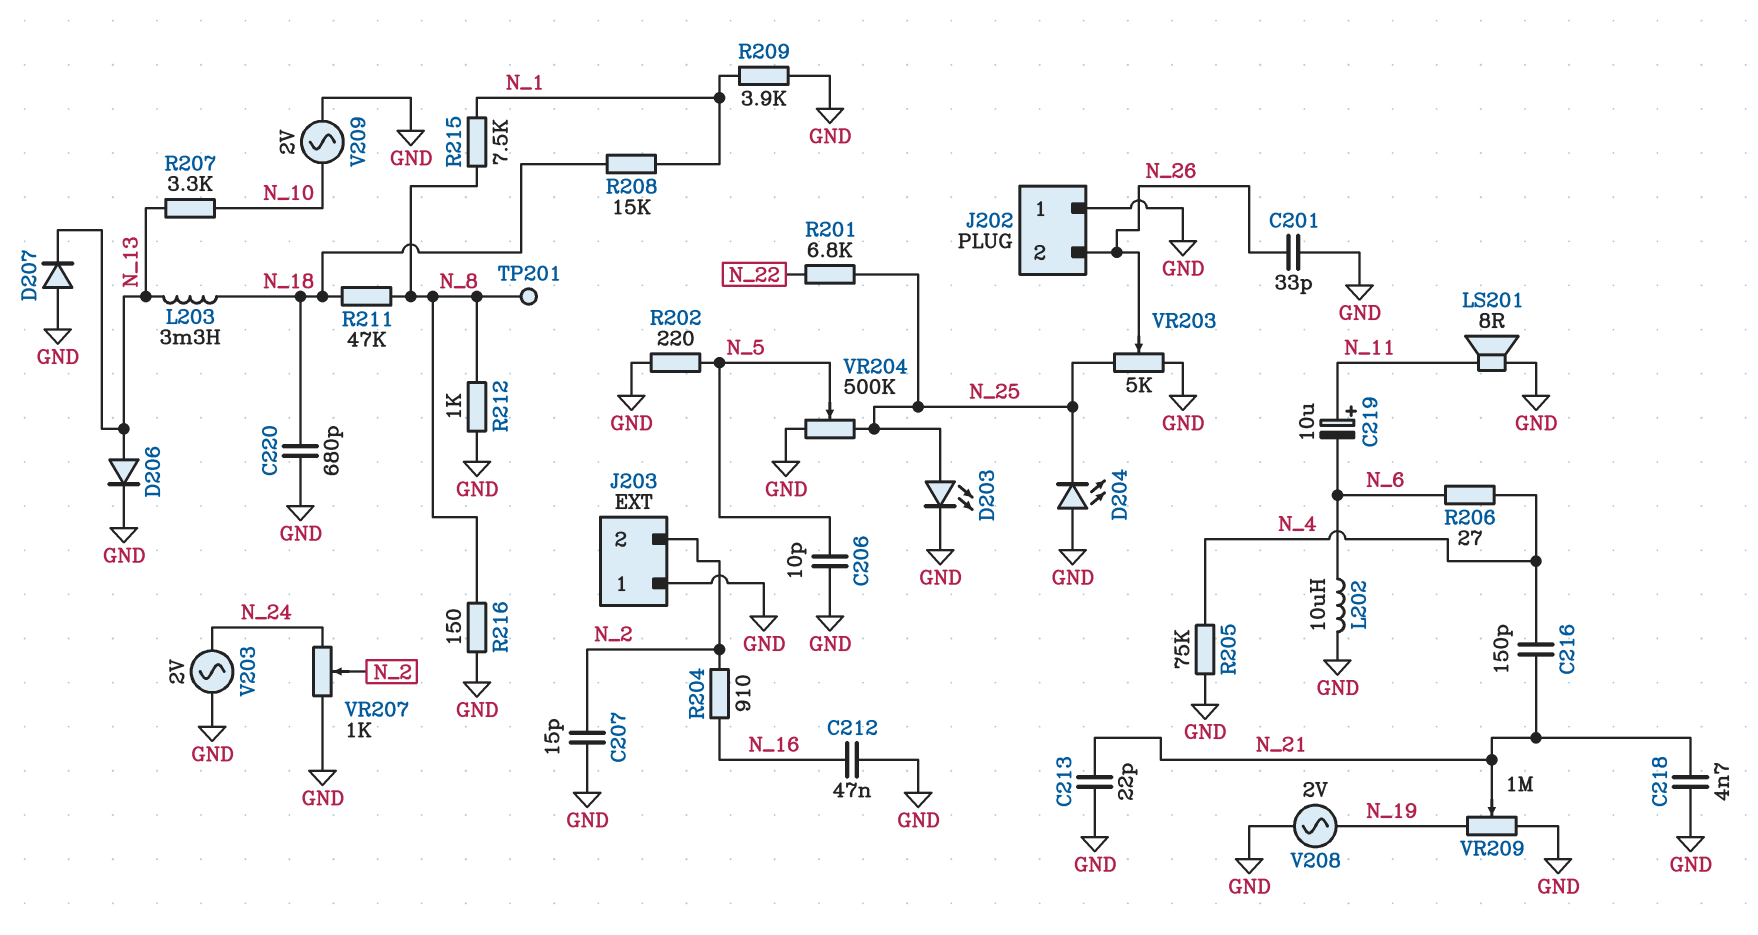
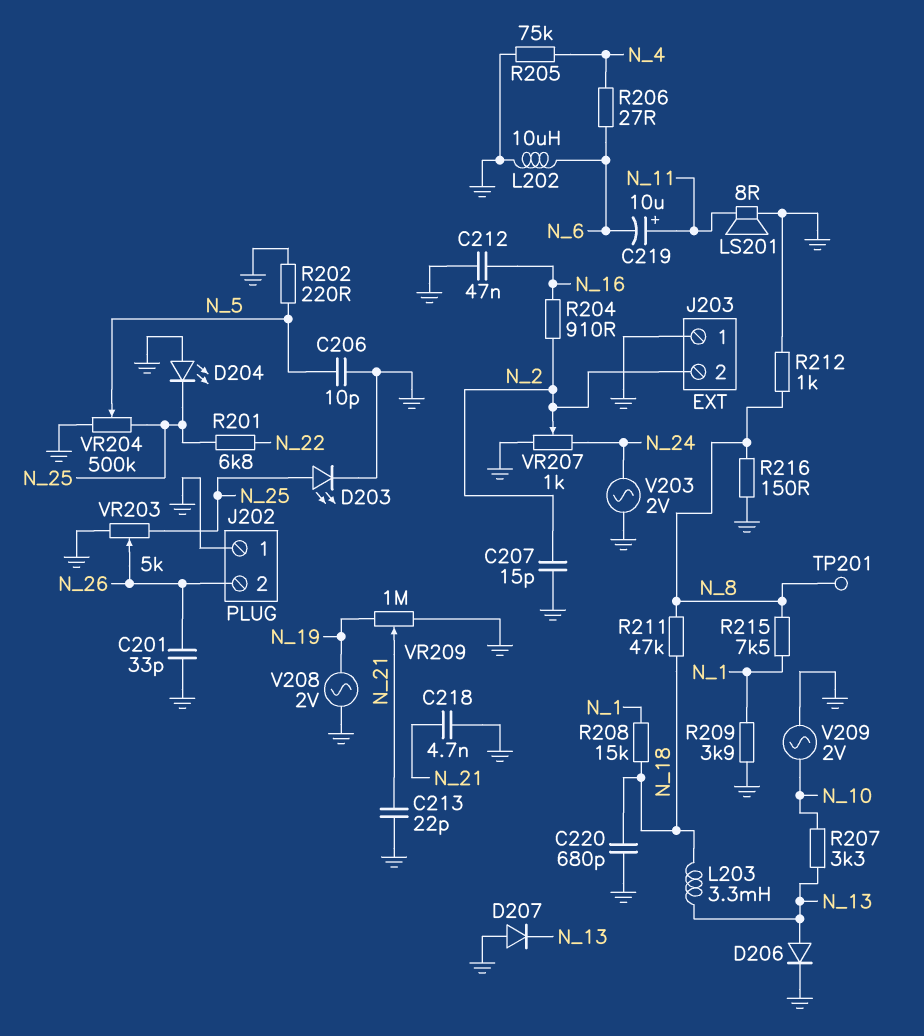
C216: 150pF (N_4, N_21) -> none

